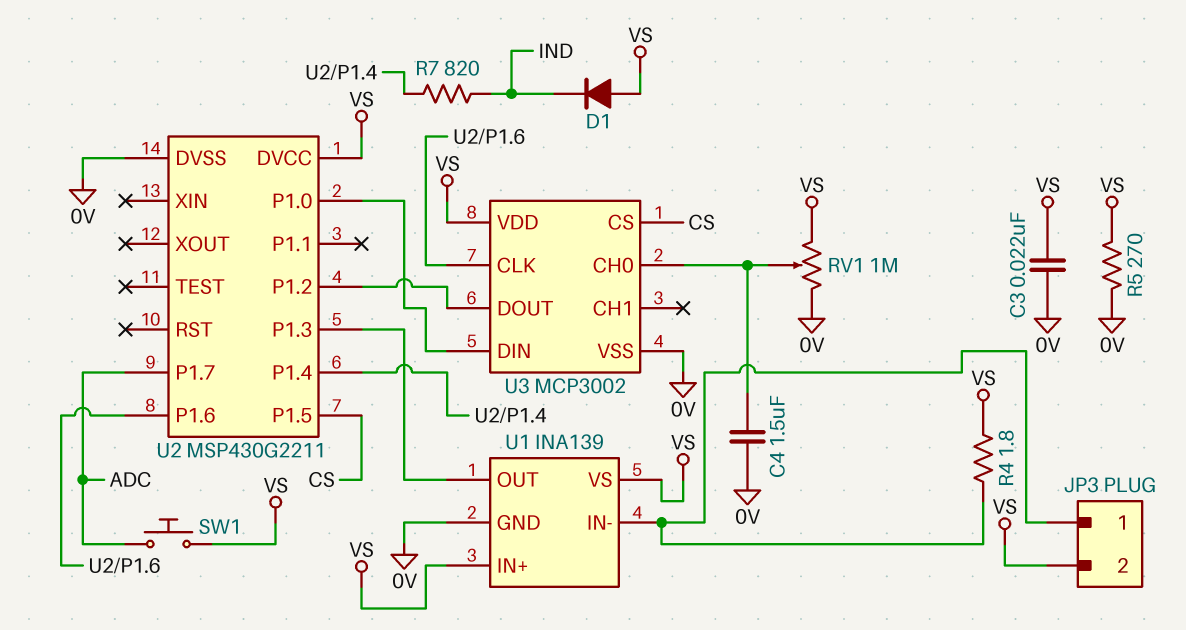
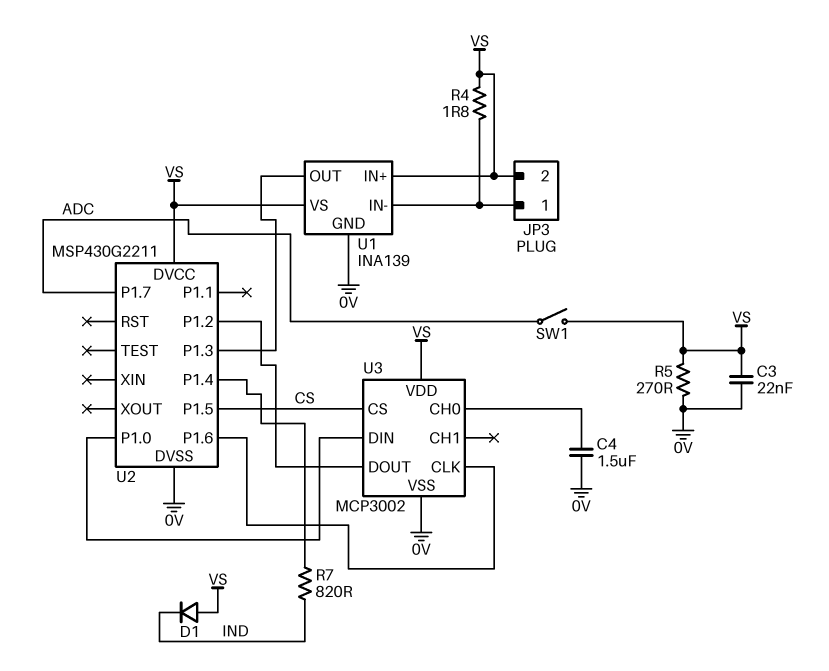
RV1: 1M (0V, VS, wiper U3/CH0) -> none
SW1: button (ADC, VS) -> switch (ADC, VS)

